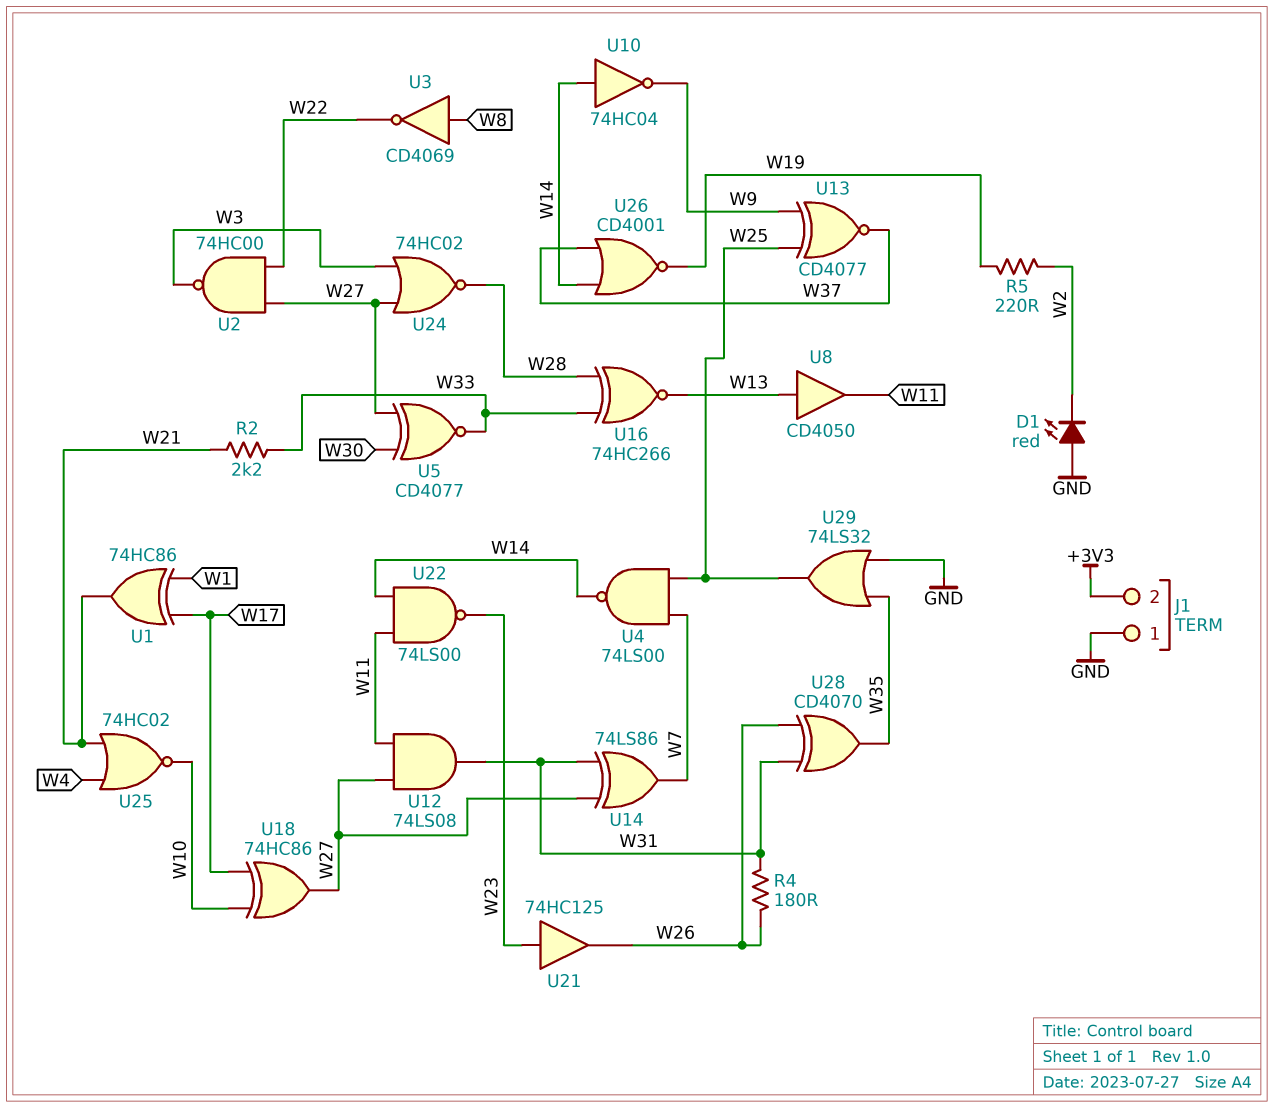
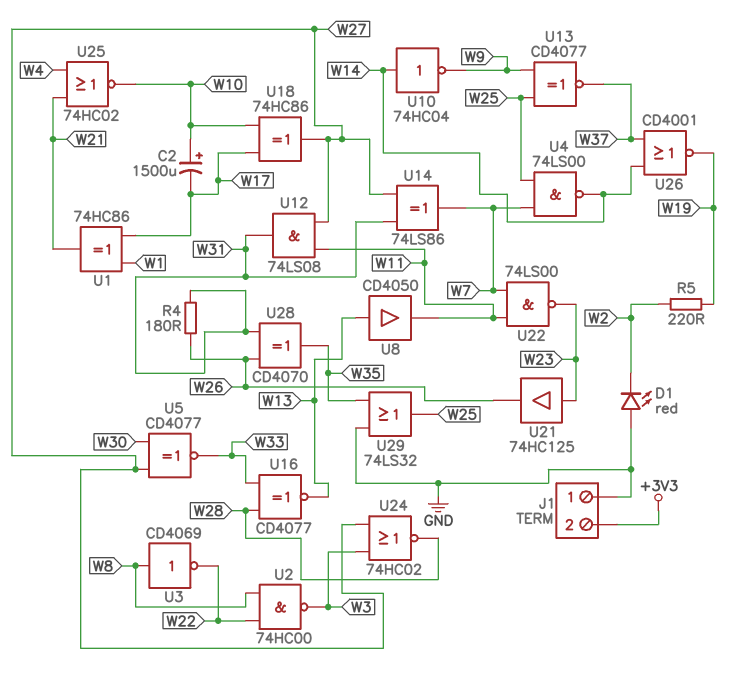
C2: none -> 1500uF (plus W10, minus W17)
R2: 2.2k (W21, W33) -> none
U2: NAND 74HC00 (in W22, in W27, out W3) -> NAND 74HC00 (in W8, in W22, out W3)
U16: XNOR 74HC266 (in W28, in W33, out W13) -> XNOR CD4077 (in W28, in W33, out W13)
U22: NAND 74LS00 (in W11, in W14, out W23) -> NAND 74LS00 (in W7, in W11, out W23)

